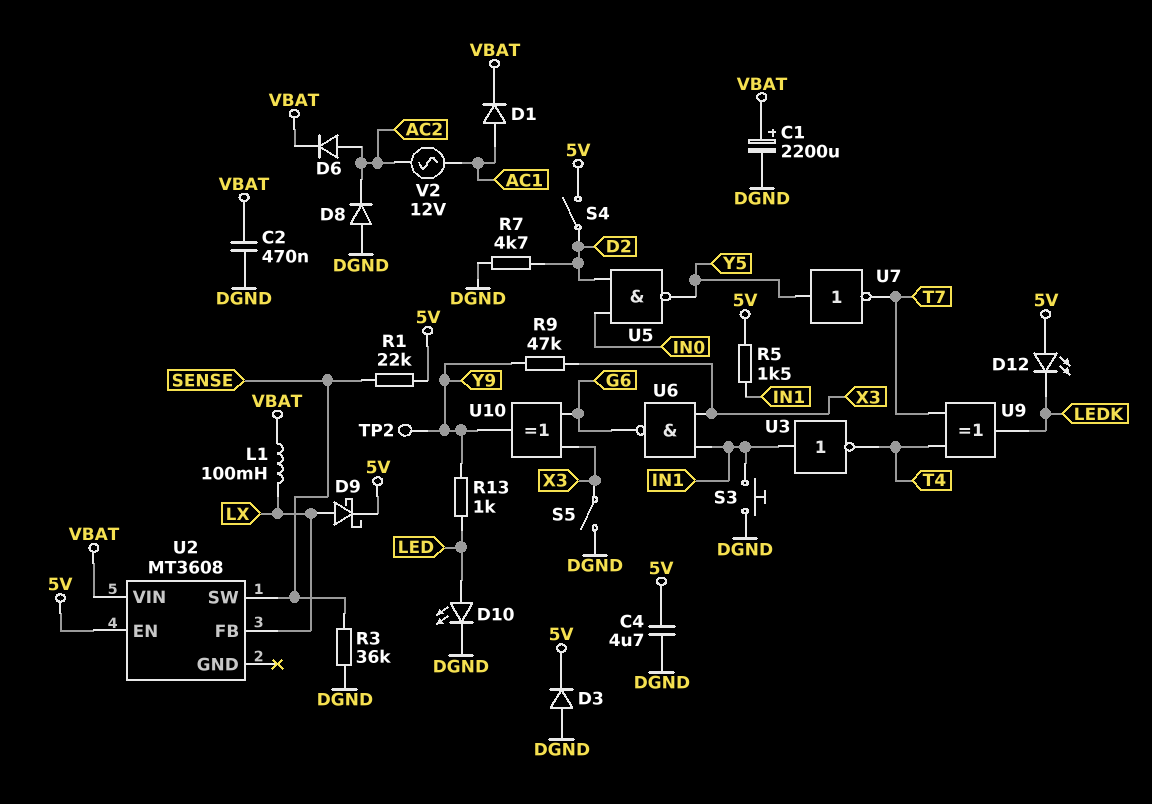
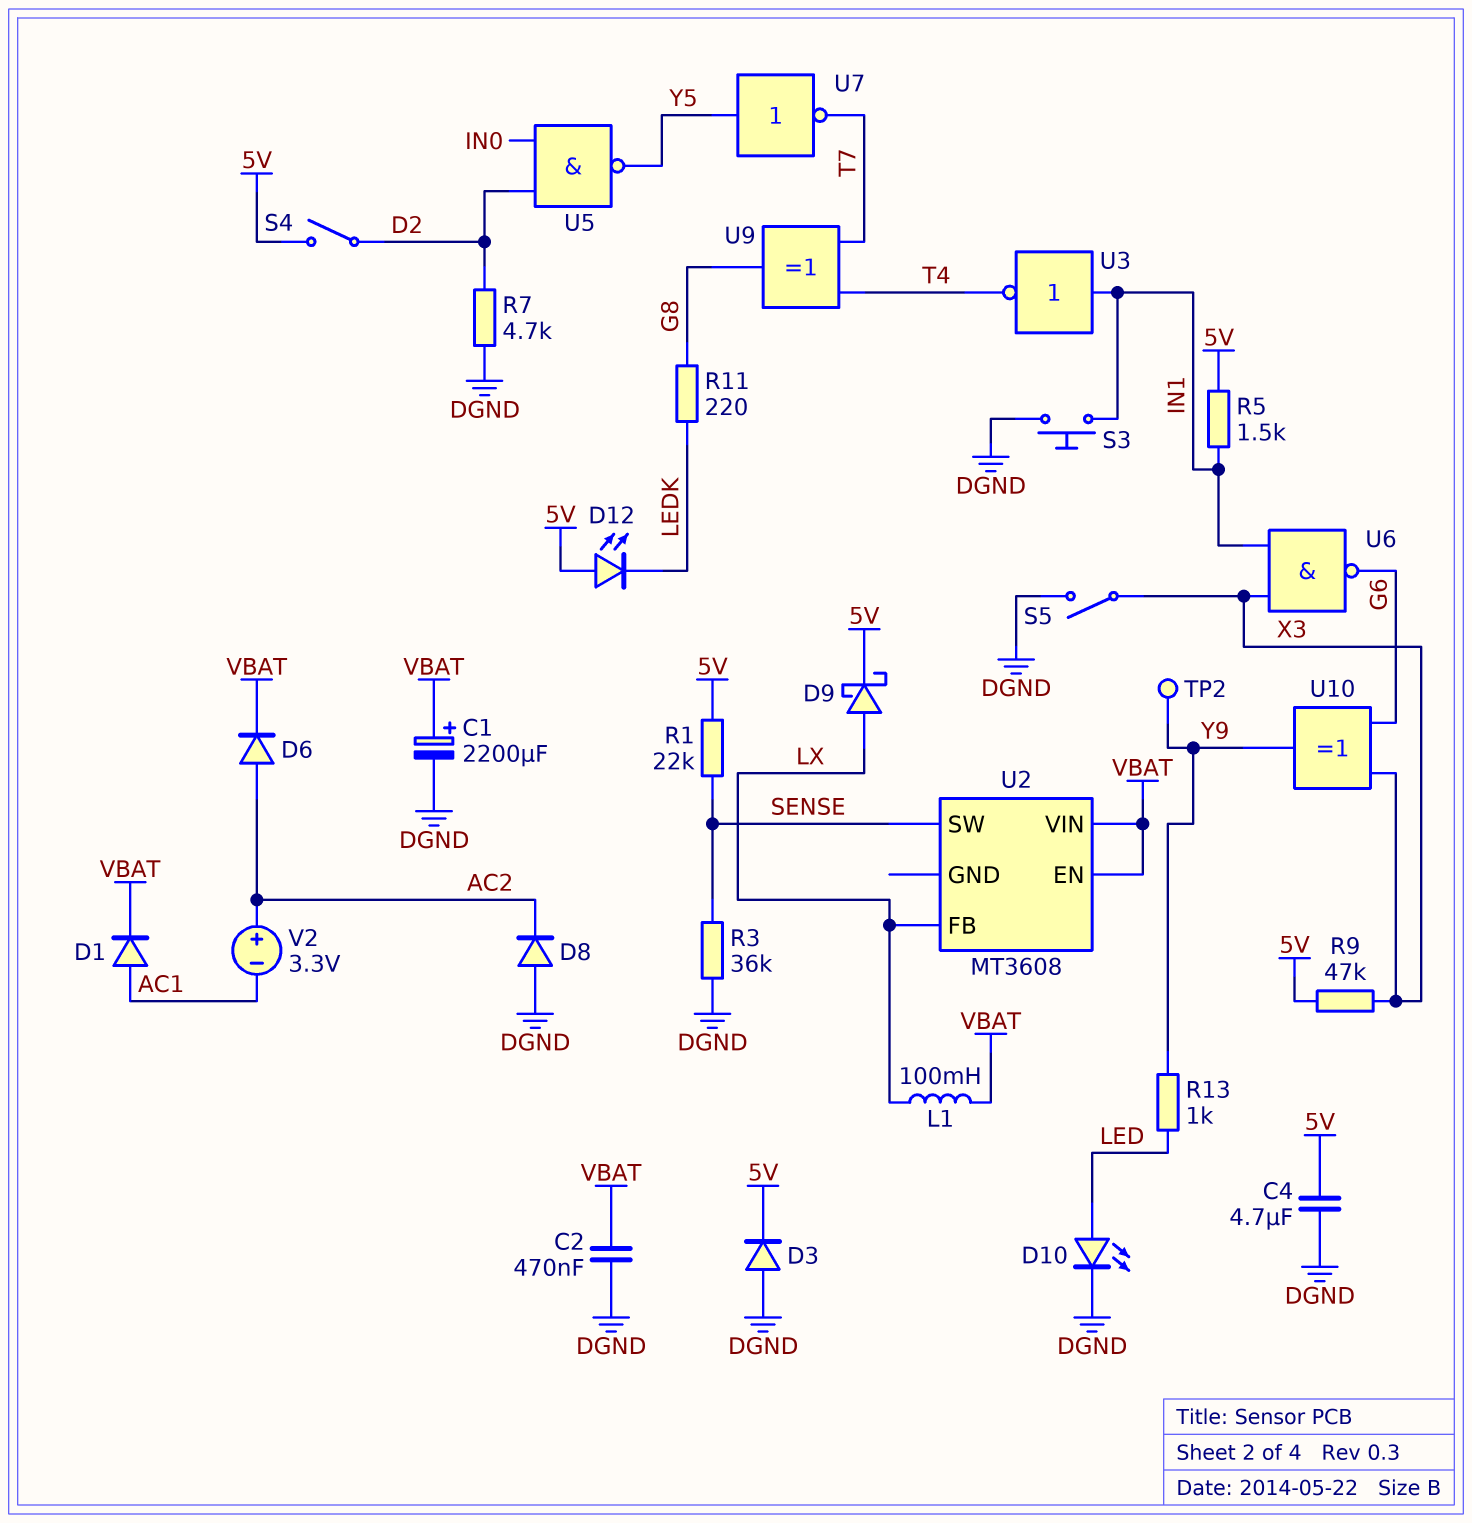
R9: 47k (X3, Y9) -> 47k (5V, X3)
R11: none -> 220 (G8, LEDK)
U2 pin EN: 5V -> VBAT
U9: XOR (in T4, in T7, out LEDK) -> XOR (in T4, in T7, out G8)
V2: AC 12V (AC1, AC2) -> 3.3V (plus AC2, minus AC1)

